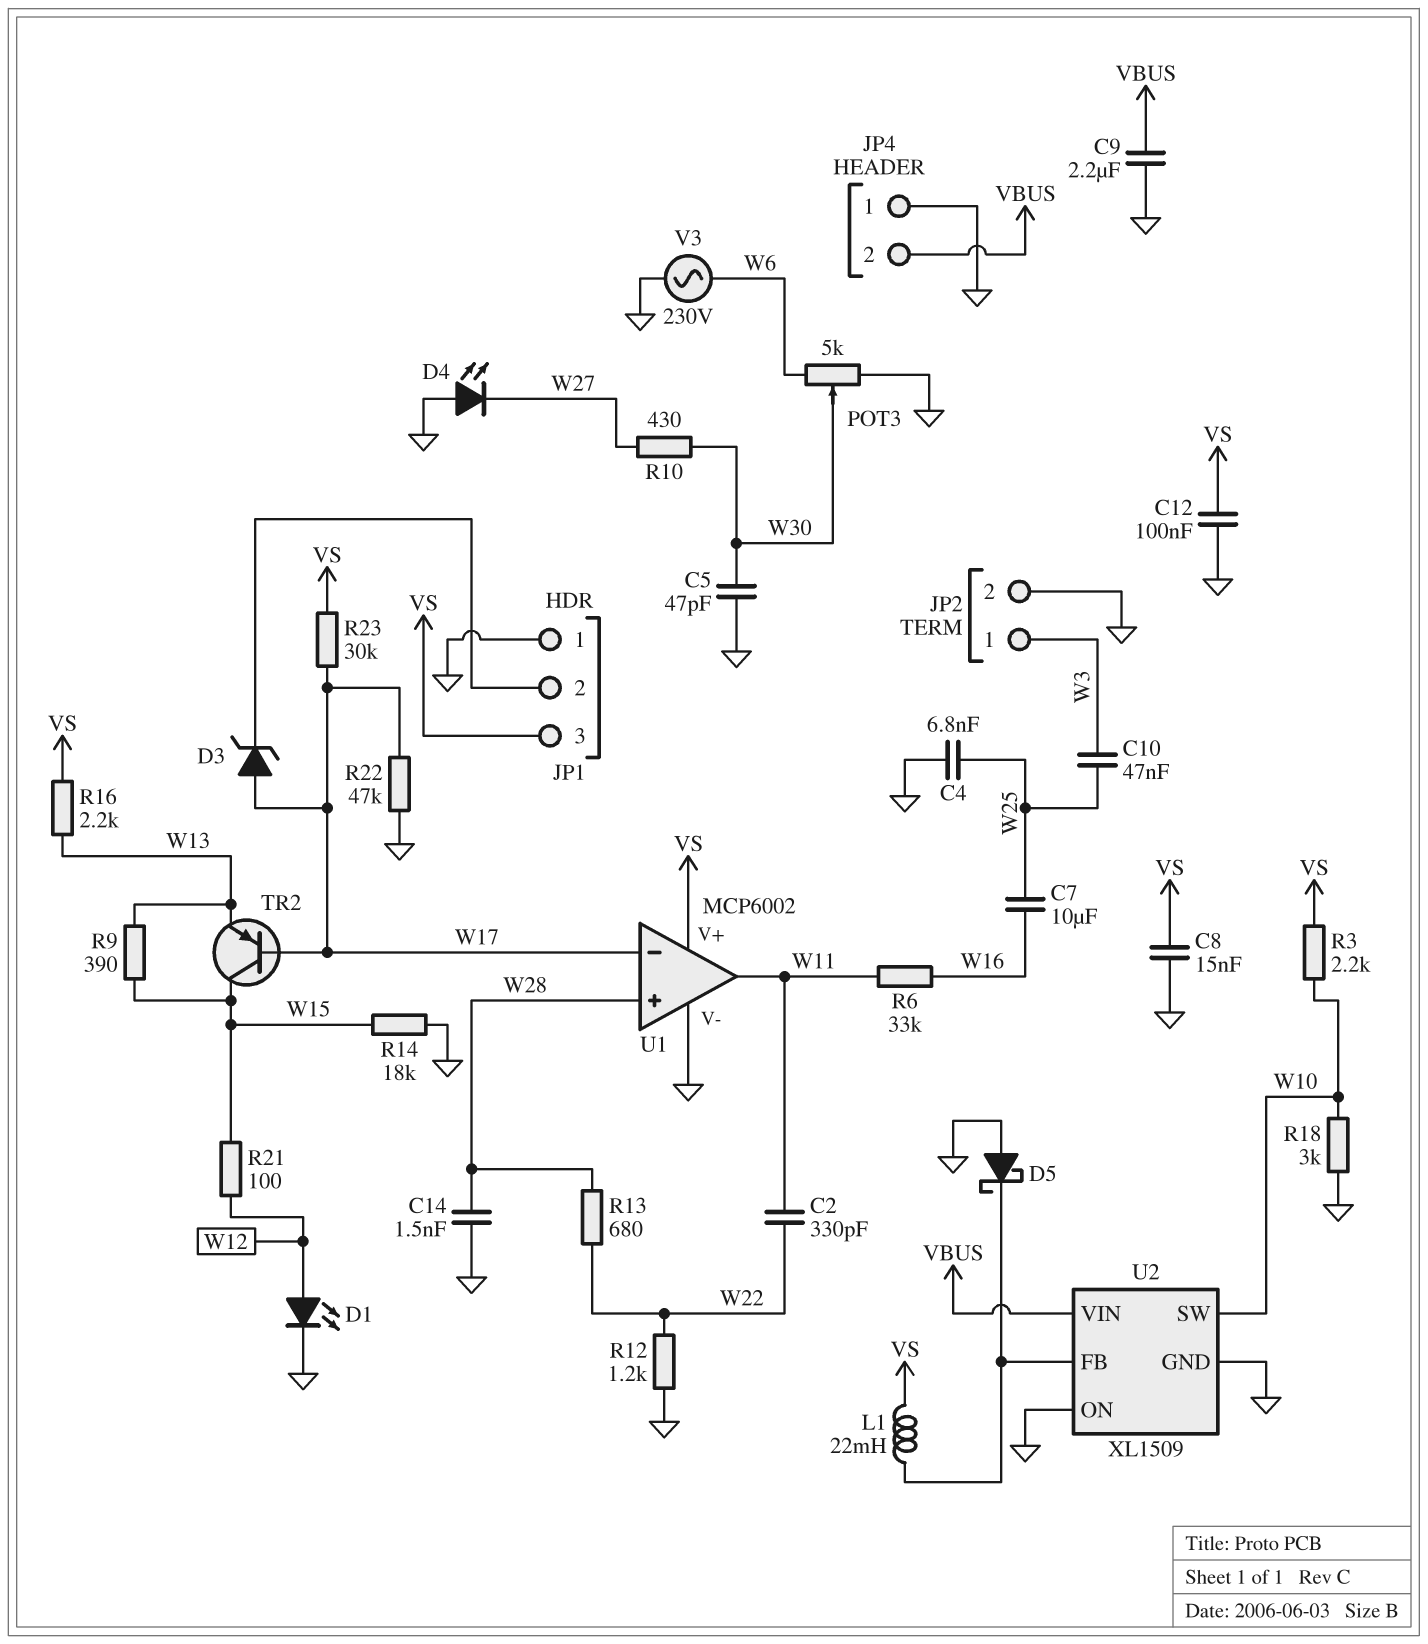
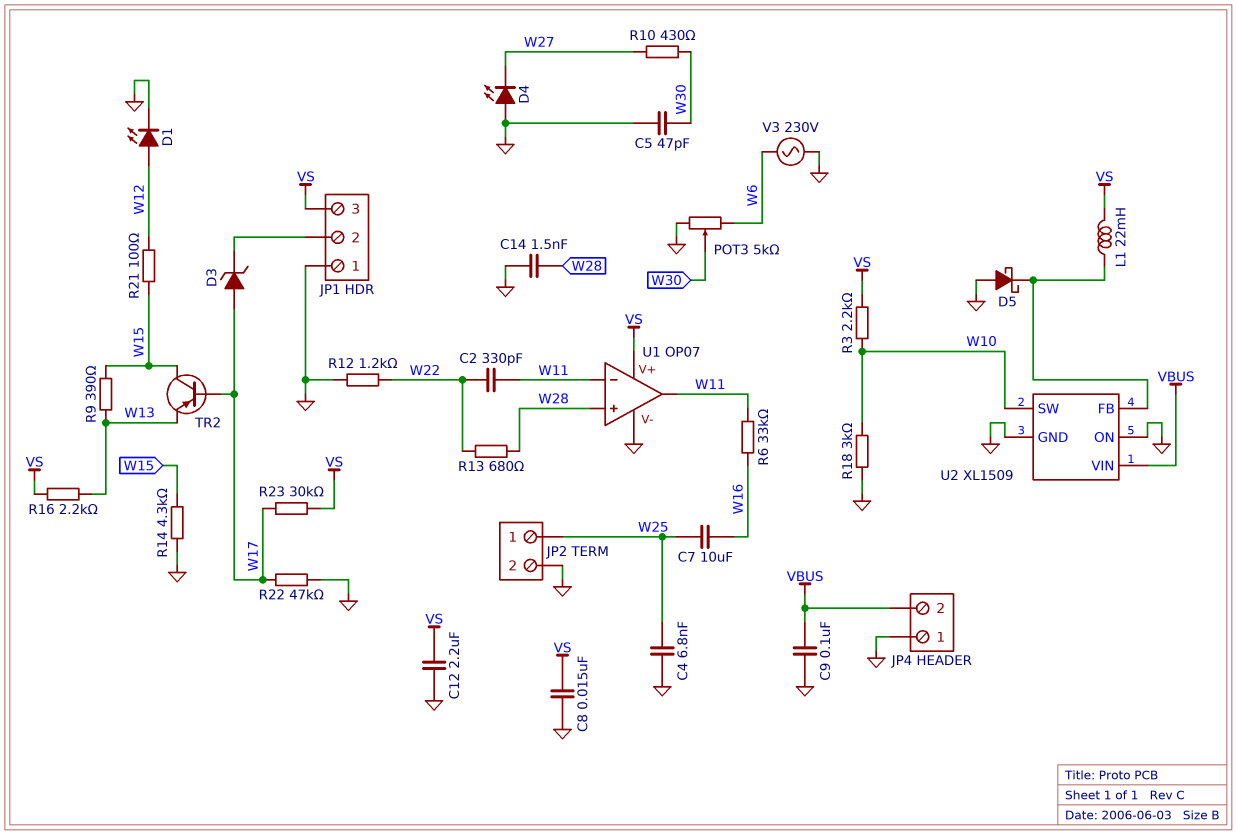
C9: 2.2uF (GND, VBUS) -> 100nF (GND, VBUS)
C10: 47nF (W3, W25) -> none
C12: 100nF (GND, VS) -> 2.2uF (GND, VS)
JP2 pin 1: W3 -> W25
R14: 18k (GND, W15) -> 4.3k (GND, W15)
U1: MCP6002 -> OP07
U1 pin in-: W17 -> W11

